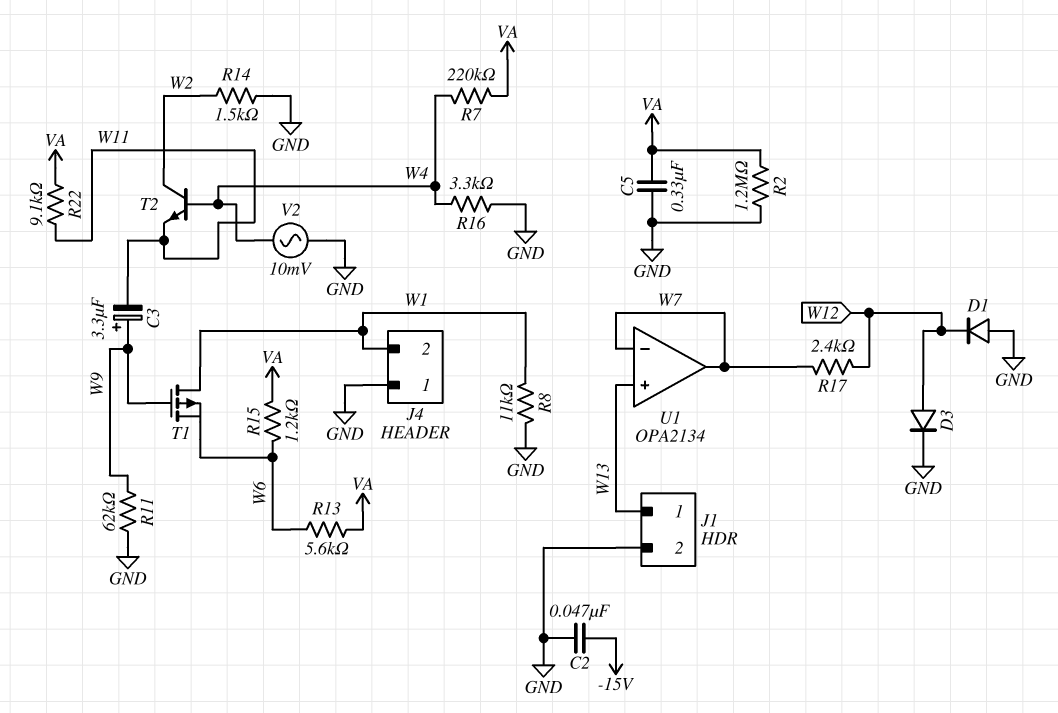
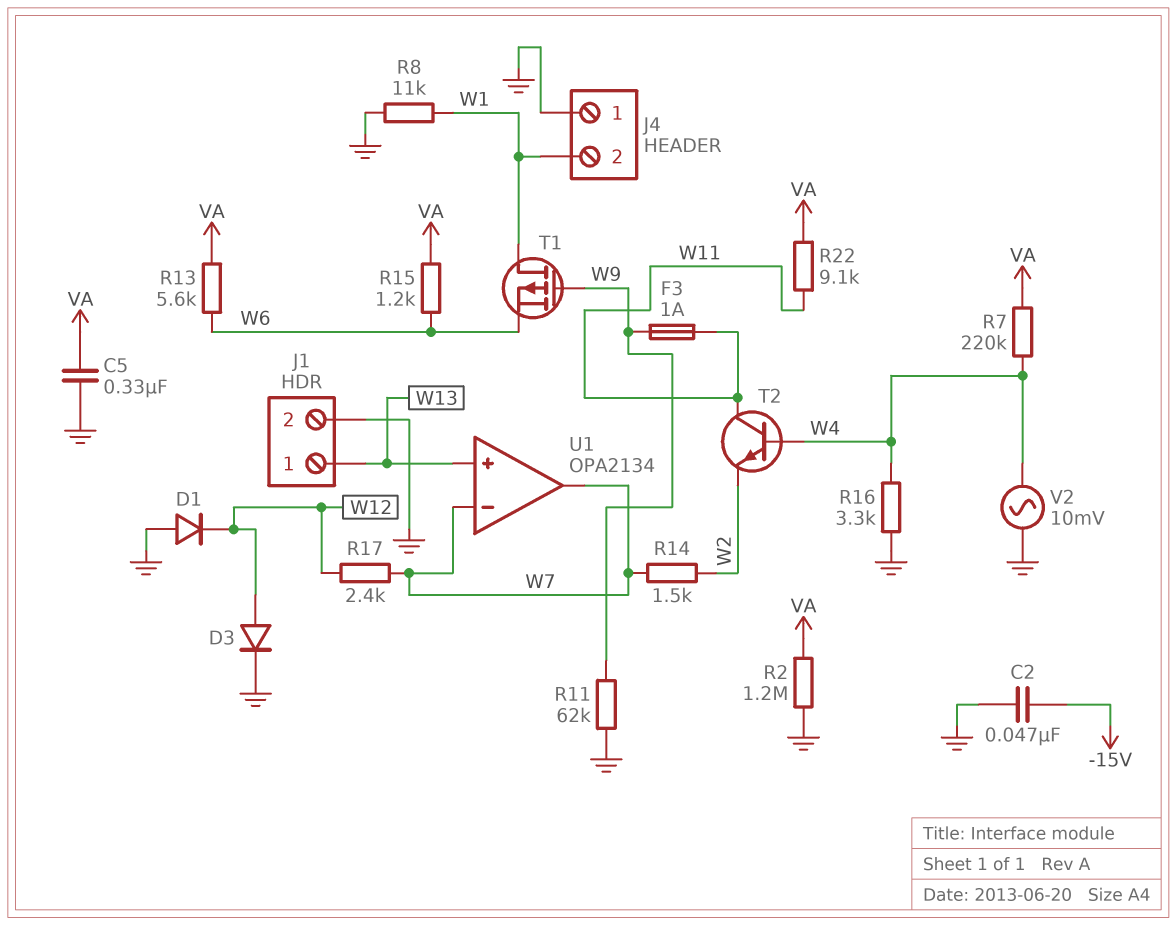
C3: 3.3uF (plus W9, minus W11) -> none
F3: none -> 1A (W9, W11)
R14: 1.5k (GND, W2) -> 1.5k (W2, W7)
T2: NPN (B W4, C W2, E W11) -> NPN (B W4, C W11, E W2)

